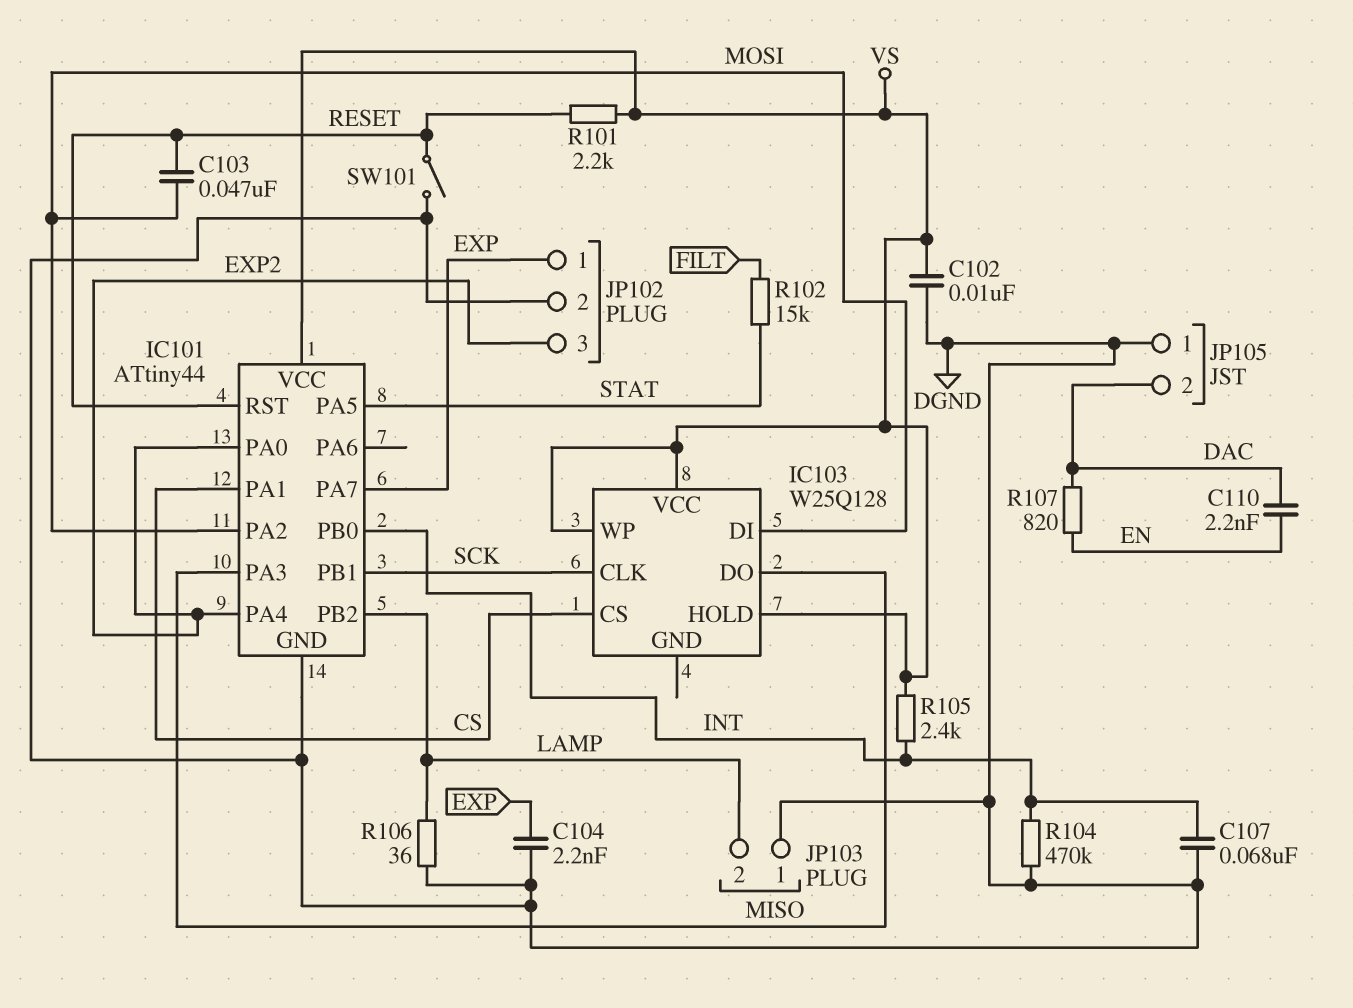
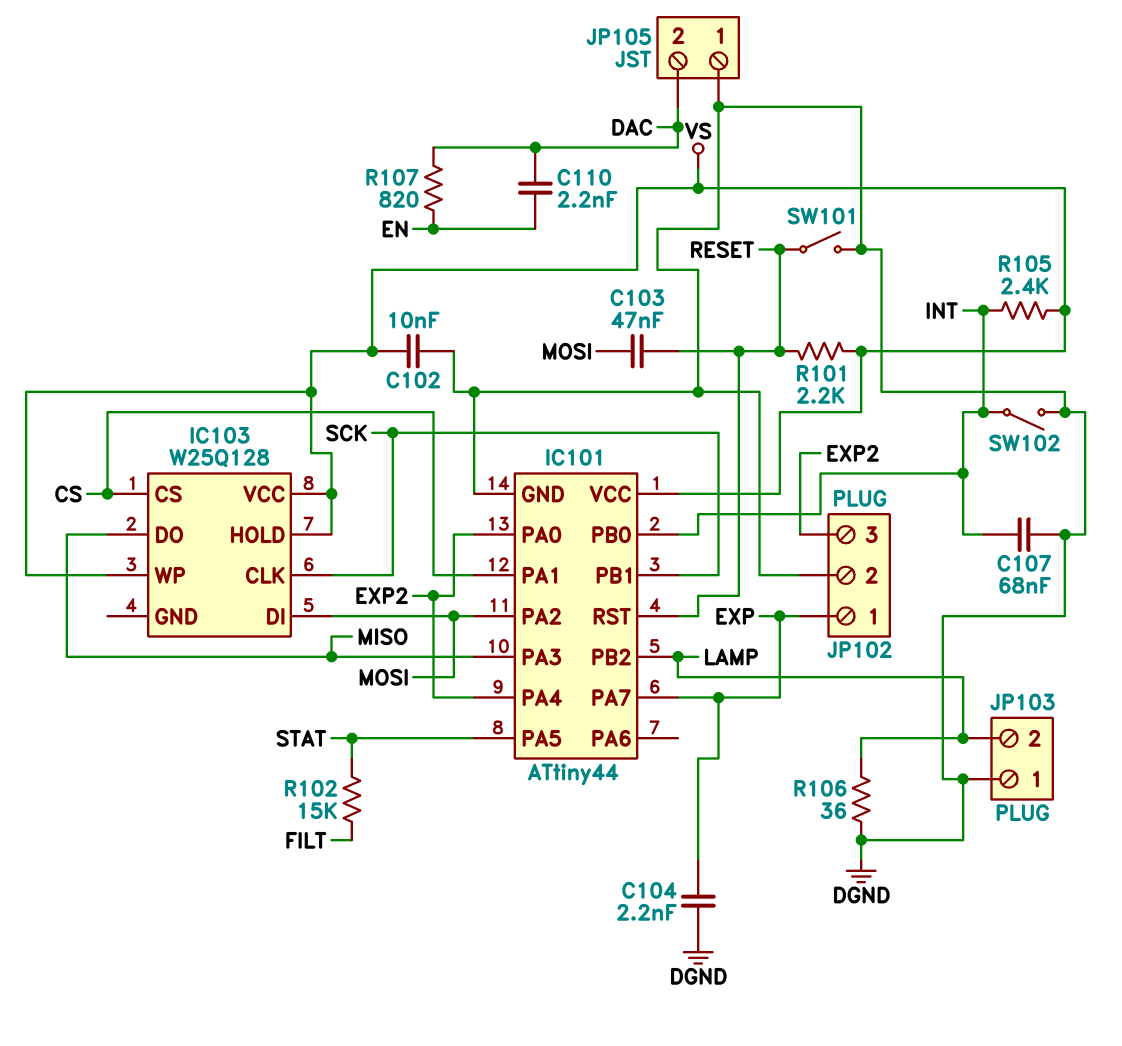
R104: 470k (DGND, INT) -> none
SW102: none -> switch (DGND, INT)

